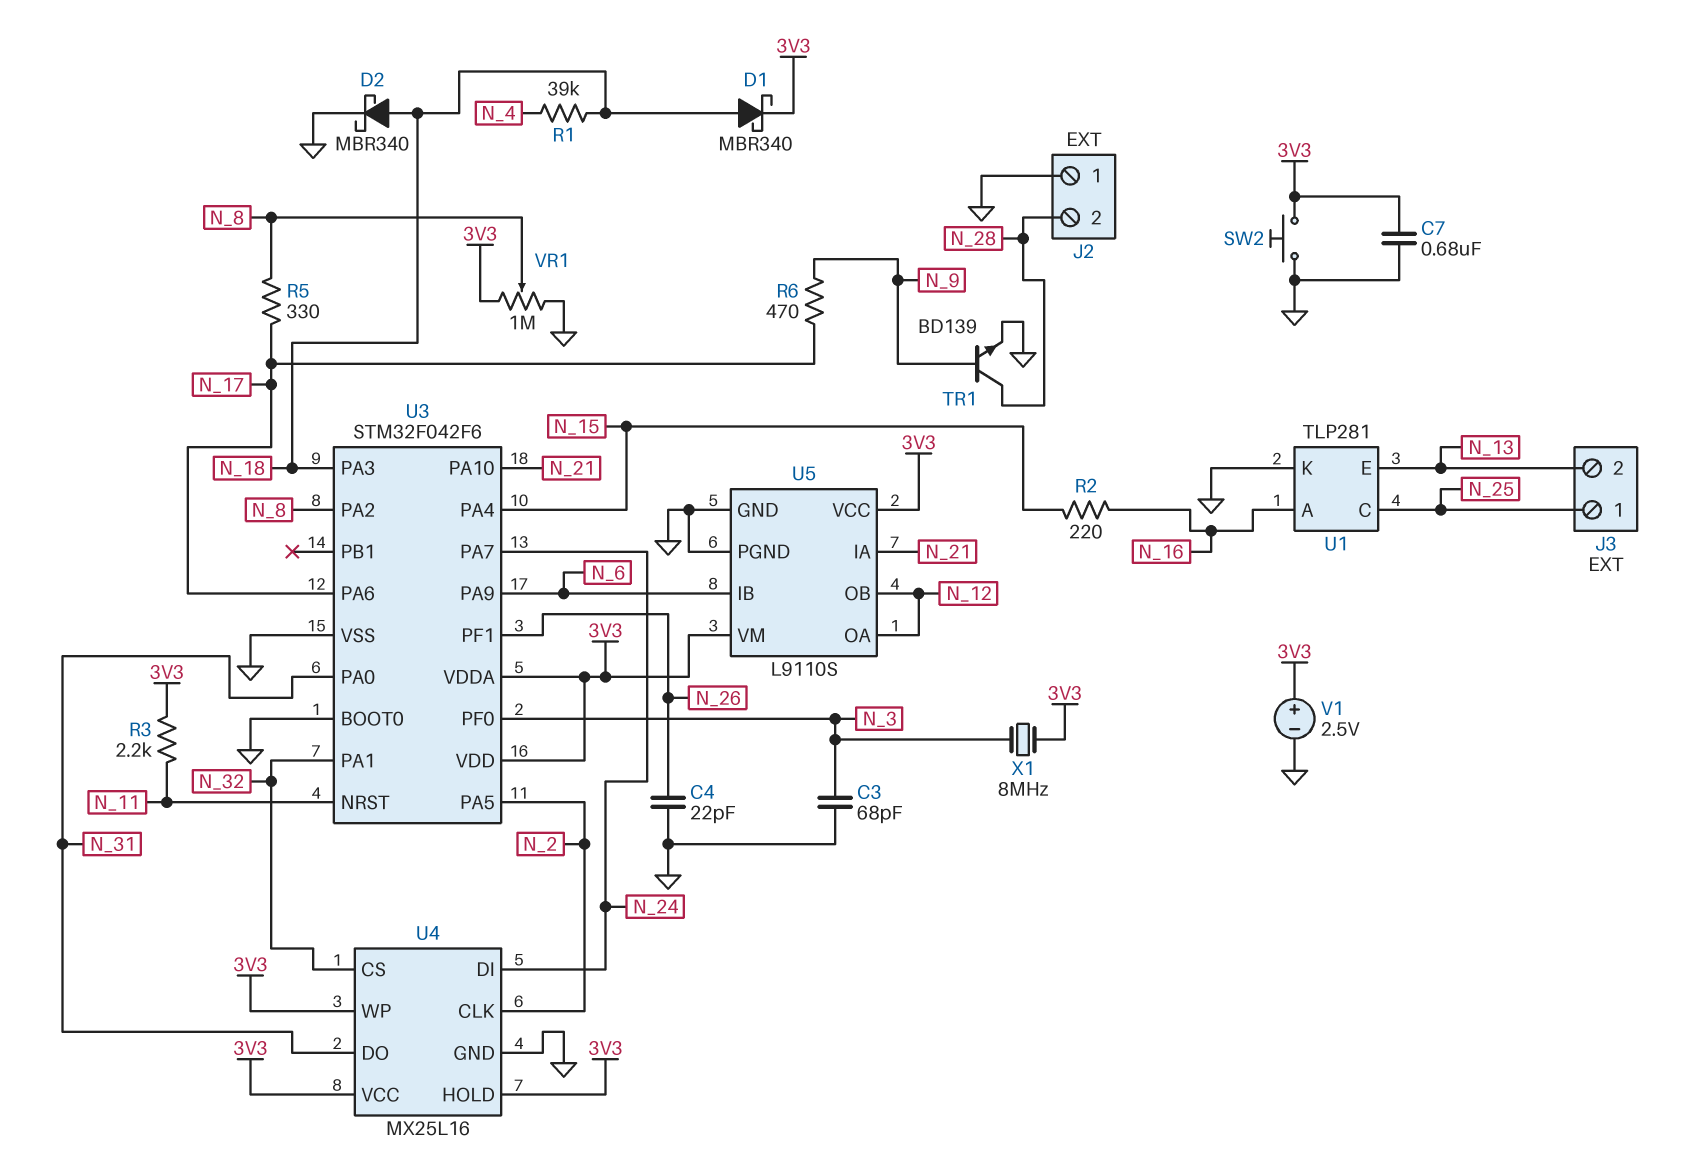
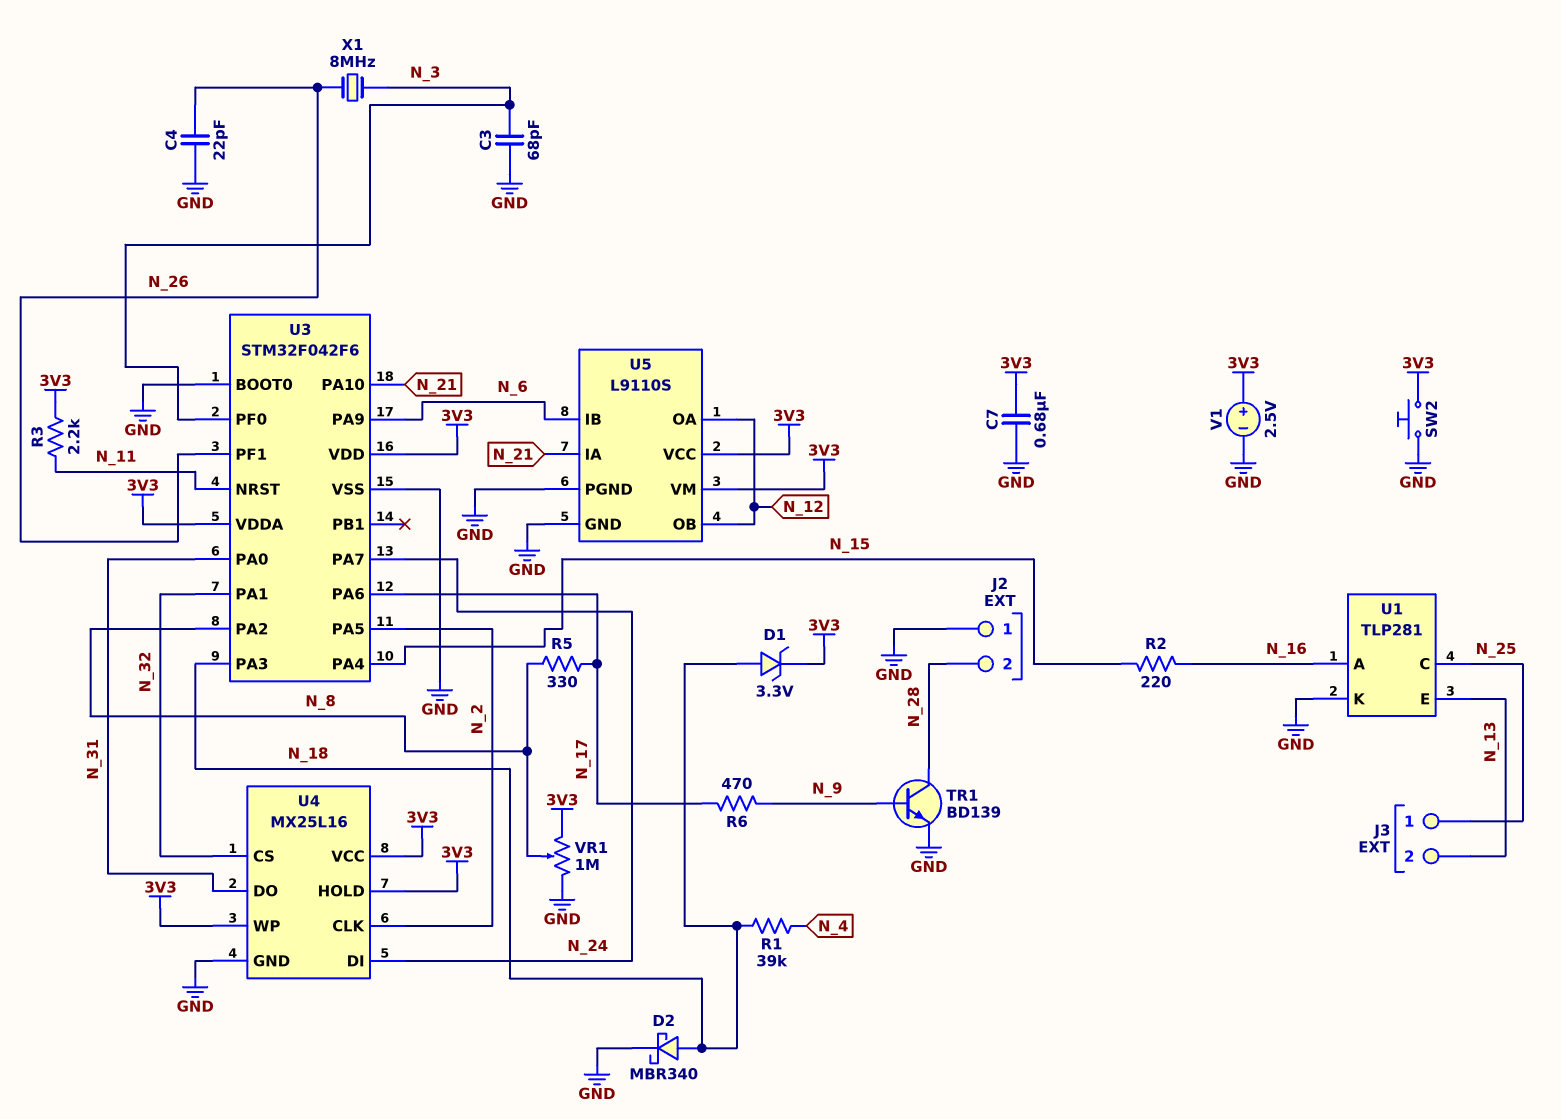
D1: schottky MBR340 (A N_18, K 3V3) -> zener 3.3V (A N_18, K 3V3)
X1: 8MHz (3V3, N_3) -> 8MHz (N_3, N_26)

